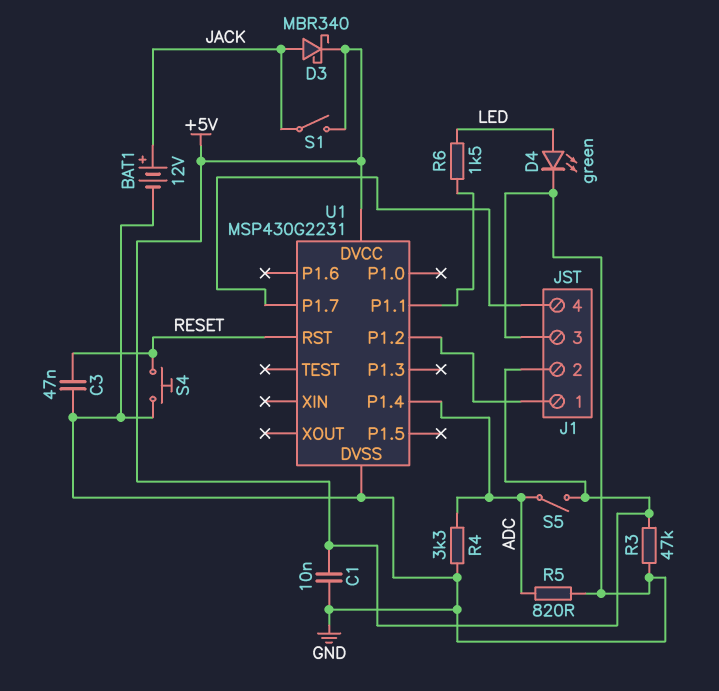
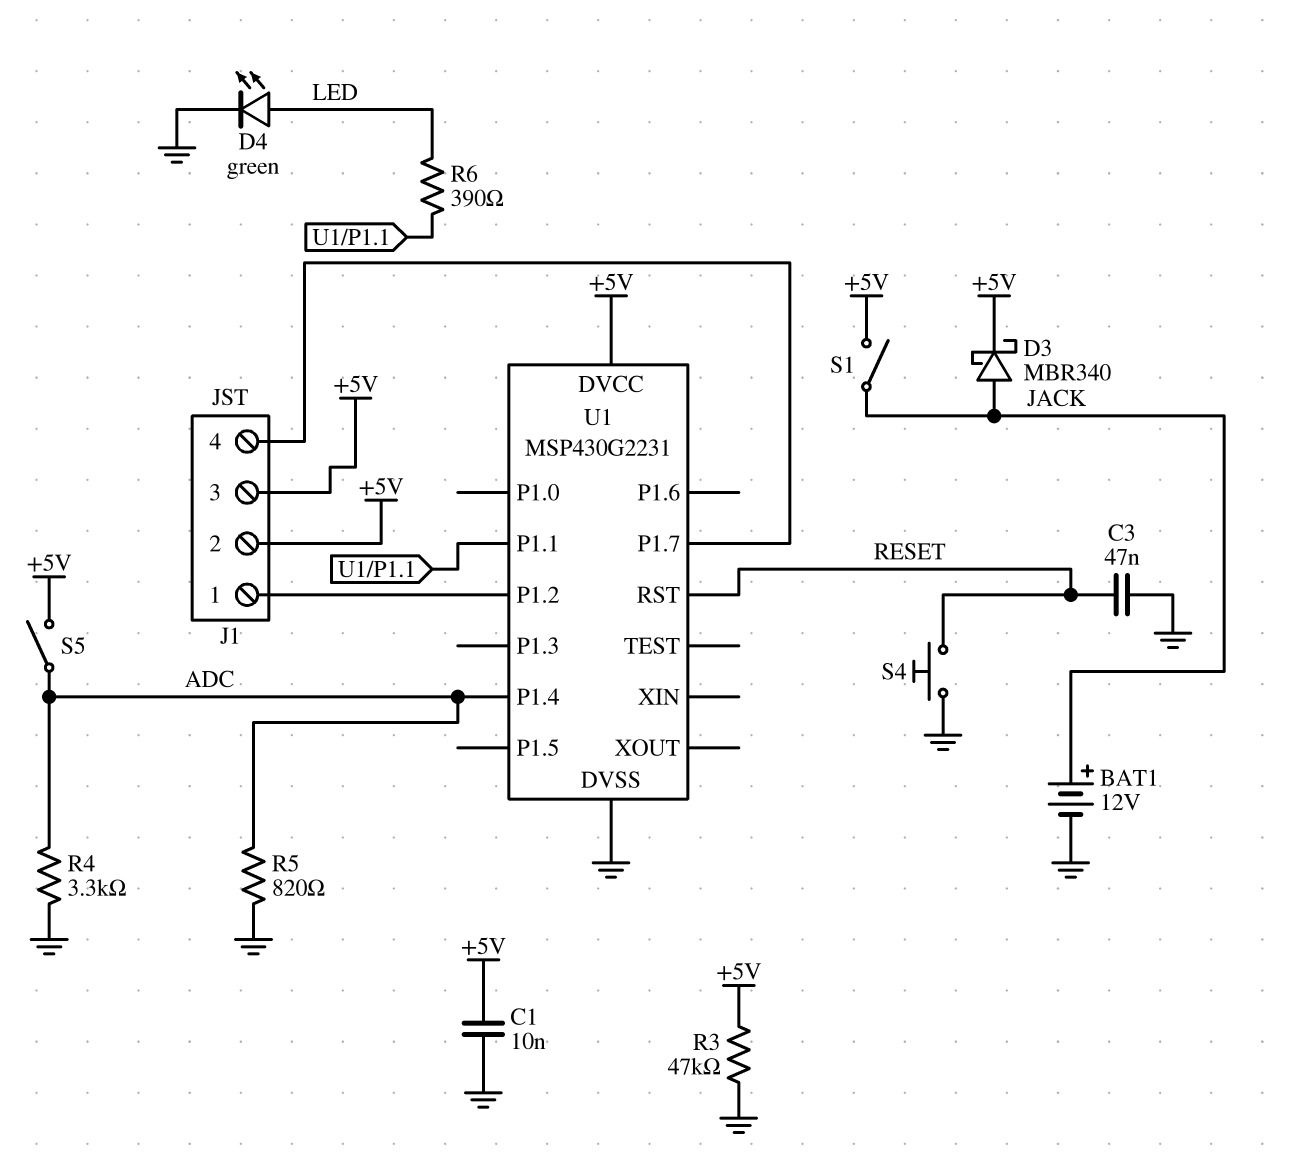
J1 pin 3: GND -> +5V
R6: 1.5k (LED, U1/P1.1) -> 390 (LED, U1/P1.1)

